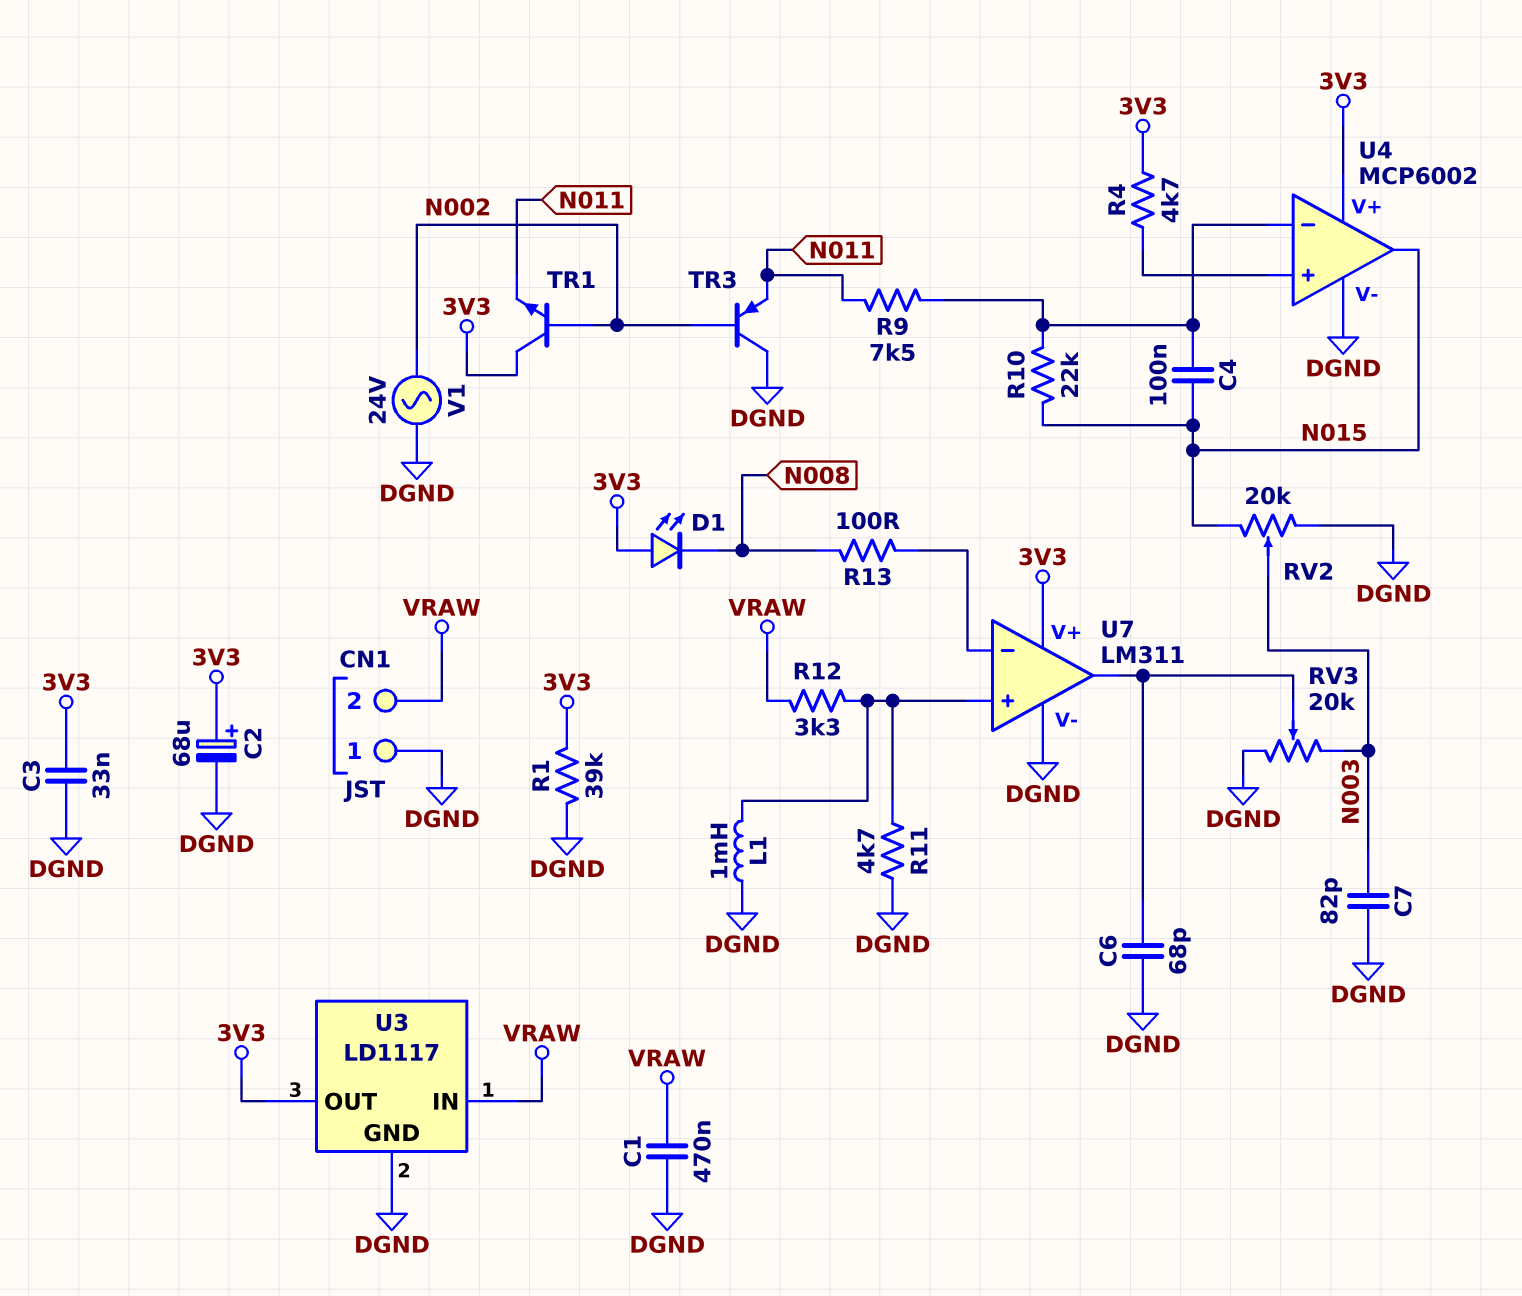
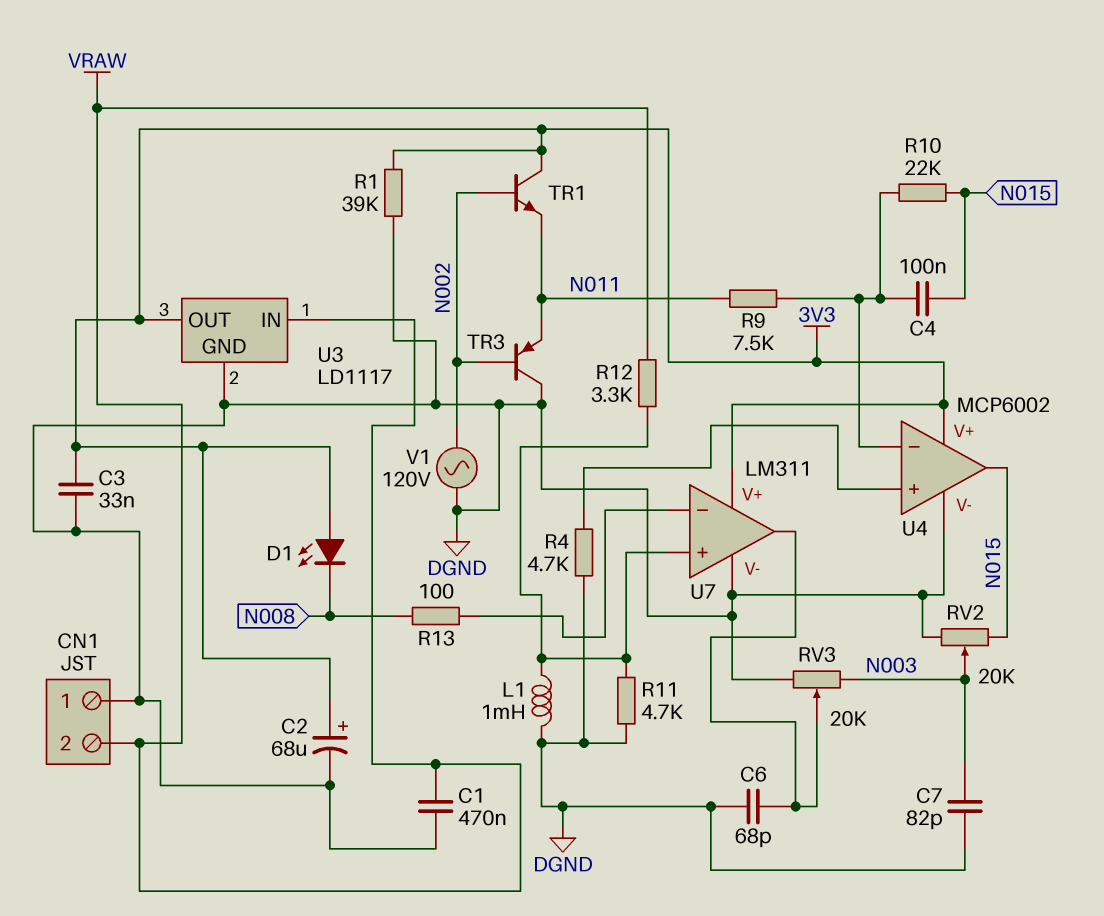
R4: 4.7k (3V3, U4/in+) -> 4.7k (DGND, U4/in+)
V1: AC 24V (DGND, N002) -> AC 120V (DGND, N002)

